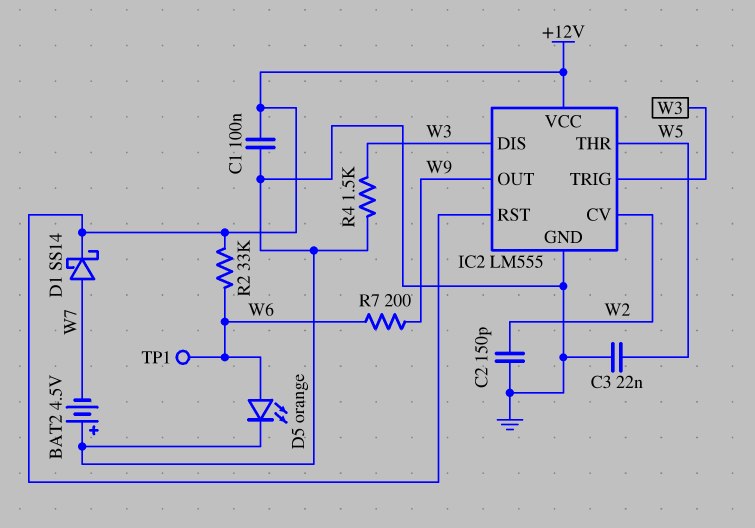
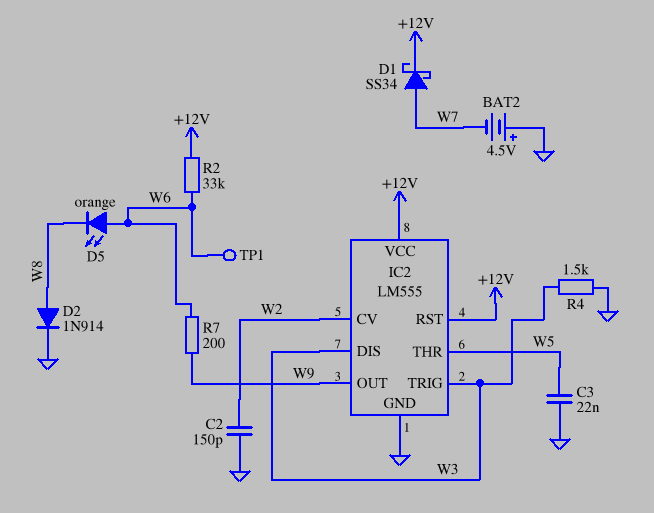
C1: 100nF (+12V, GND) -> none
D1: schottky SS14 (A W7, K +12V) -> schottky SS34 (A W7, K +12V)
D2: none -> diode 1N914 (A W8, K GND)
D5: LED orange (A W6, K GND) -> LED orange (A W6, K W8)

